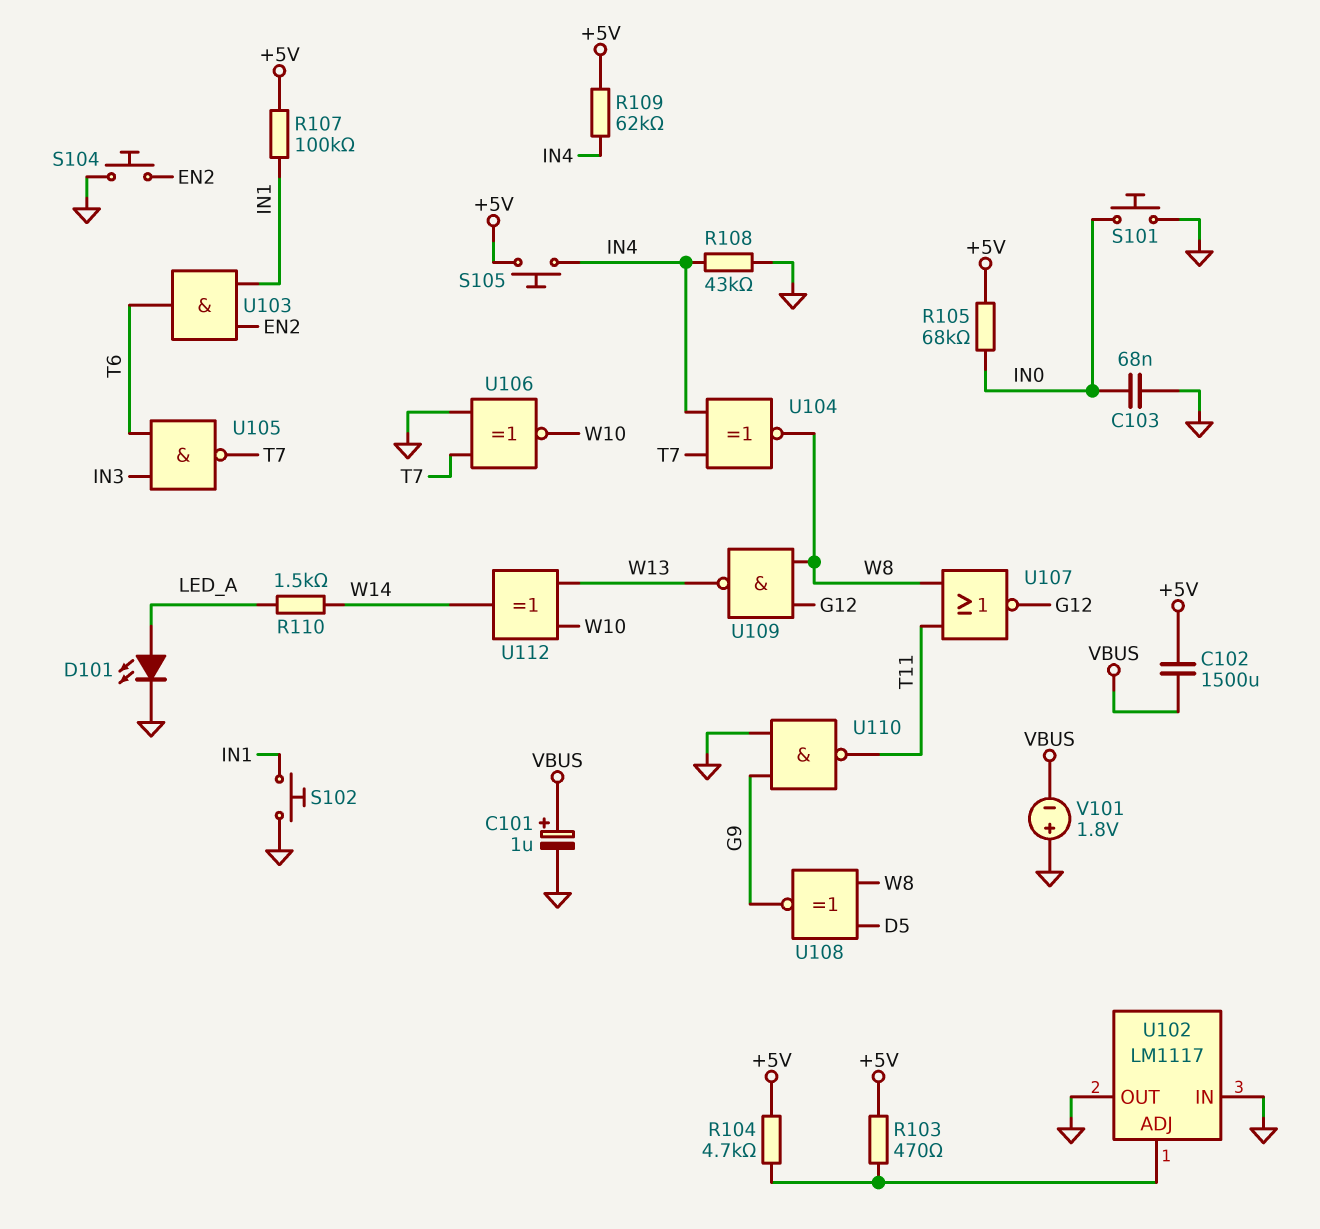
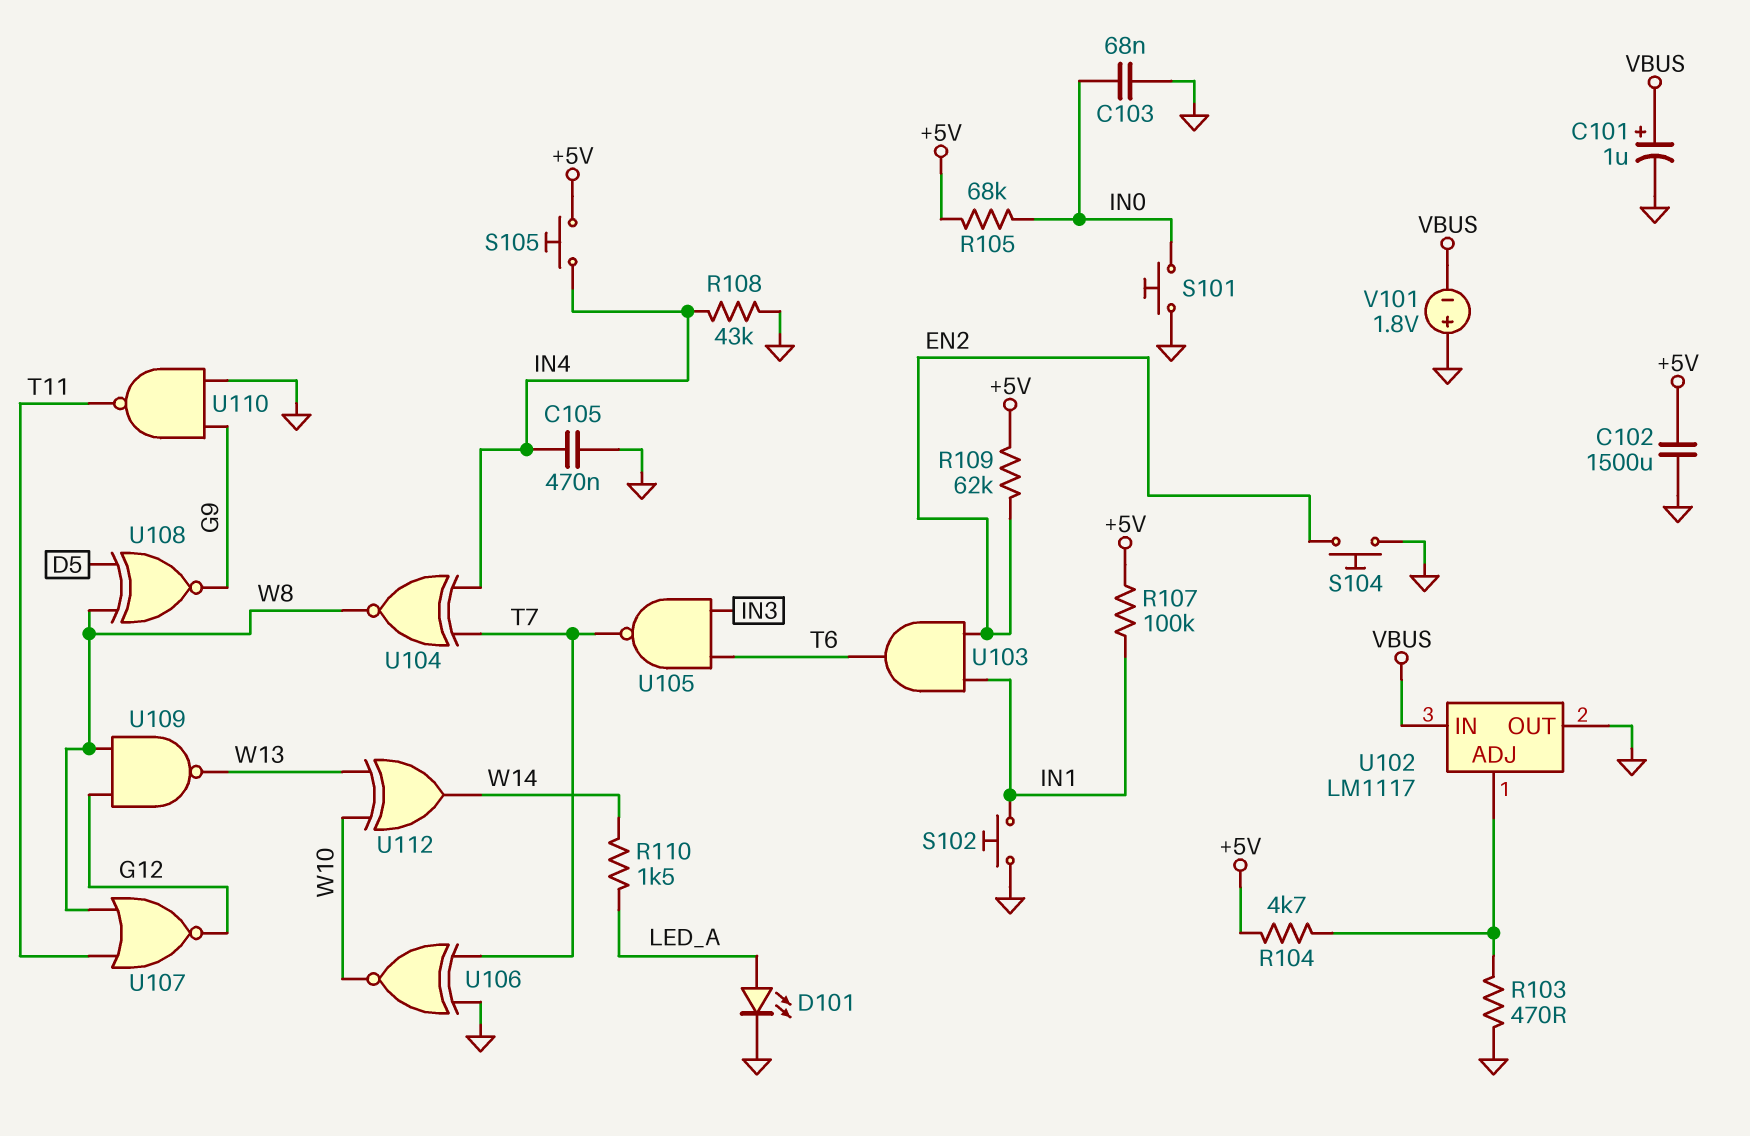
C102: 1500uF (+5V, VBUS) -> 1500uF (+5V, GND)
C105: none -> 470nF (GND, IN4)
R103: 470 (+5V, U102/ADJ) -> 470 (GND, U102/ADJ)
R109: 62k (+5V, IN4) -> 62k (+5V, EN2)
U102 pin IN: GND -> VBUS

